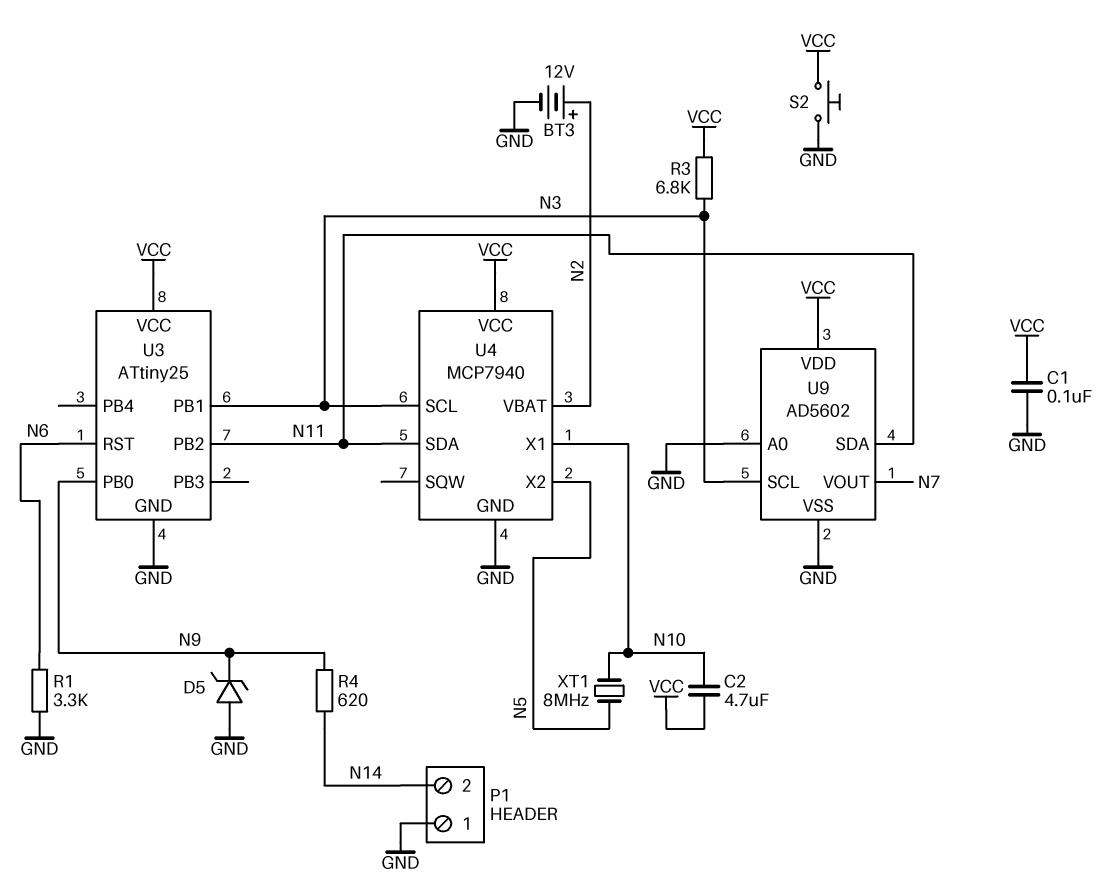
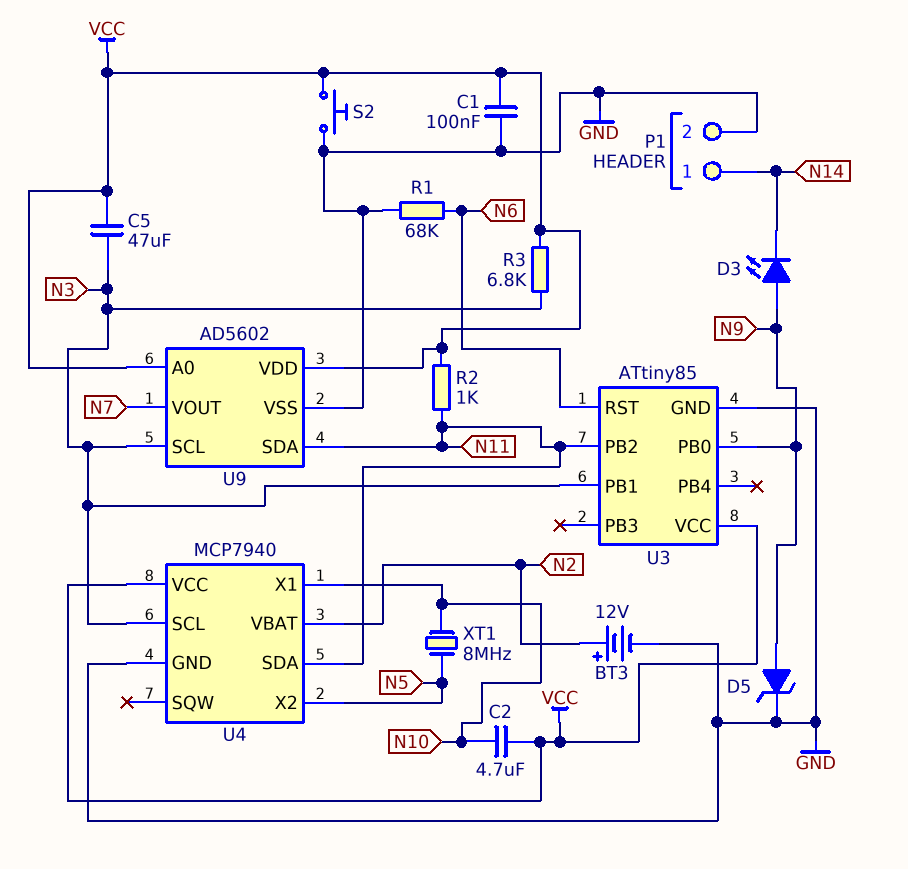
C5: none -> 47uF (N3, VCC)
D3: none -> LED (A N9, K N14)
D5: zener (A GND, K N9) -> zener (A N9, K GND)
P1 pin 1: GND -> N14
P1 pin 2: N14 -> GND
R1: 3.3k (GND, N6) -> 68k (GND, N6)
R2: none -> 1k (N11, VCC)
R4: 620 (N9, N14) -> none
U3: ATtiny25 -> ATtiny85
U9 pin A0: GND -> VCC

